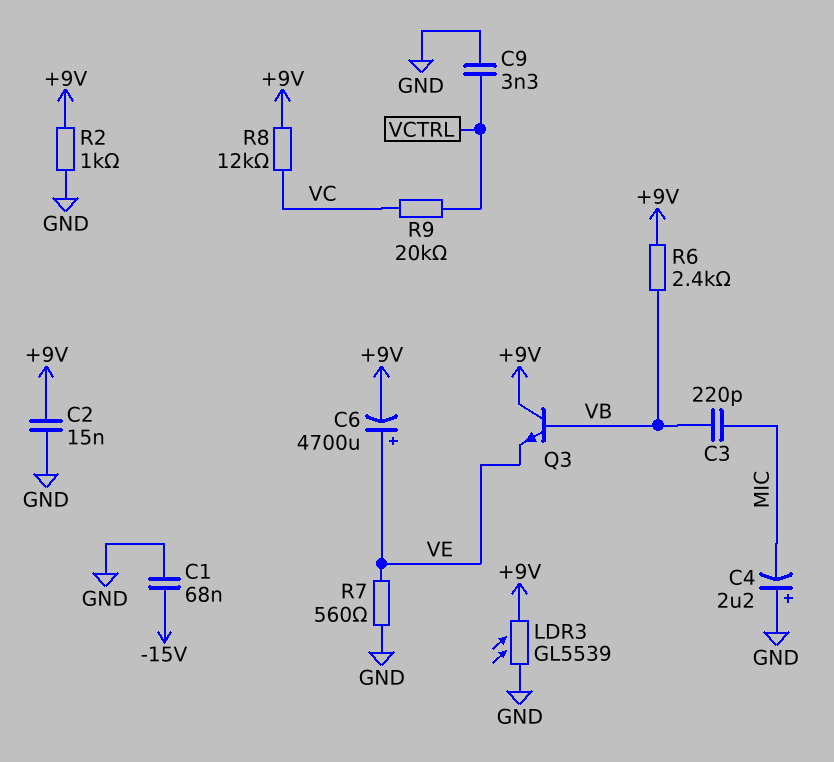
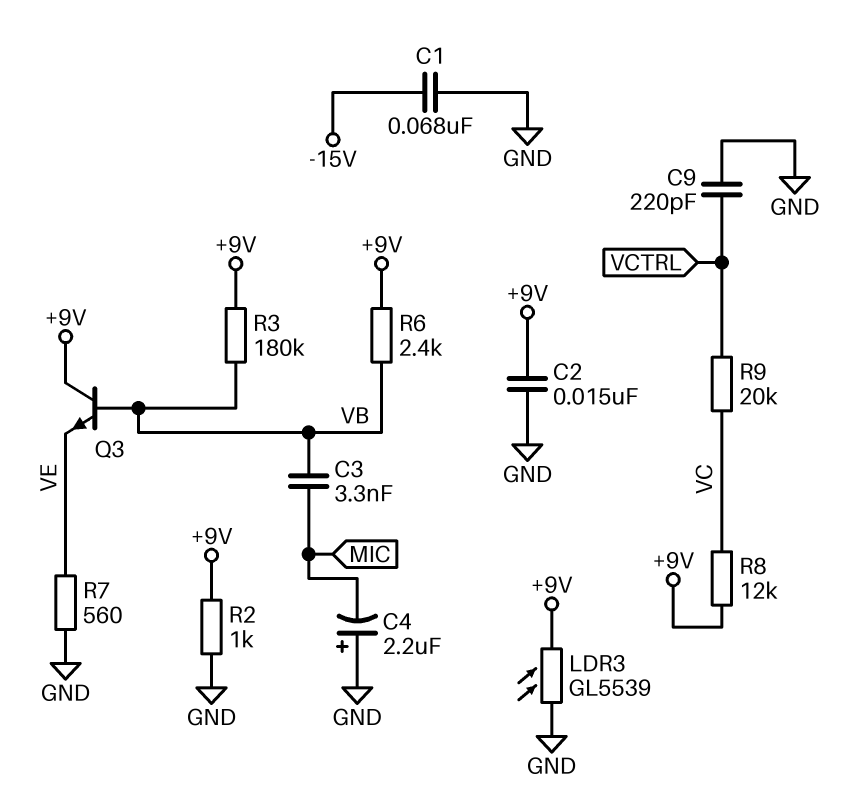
C3: 220pF (MIC, VB) -> 3.3nF (MIC, VB)
C6: 4700uF (plus VE, minus +9V) -> none
C9: 3.3nF (GND, VCTRL) -> 220pF (GND, VCTRL)
R3: none -> 180k (+9V, VB)

